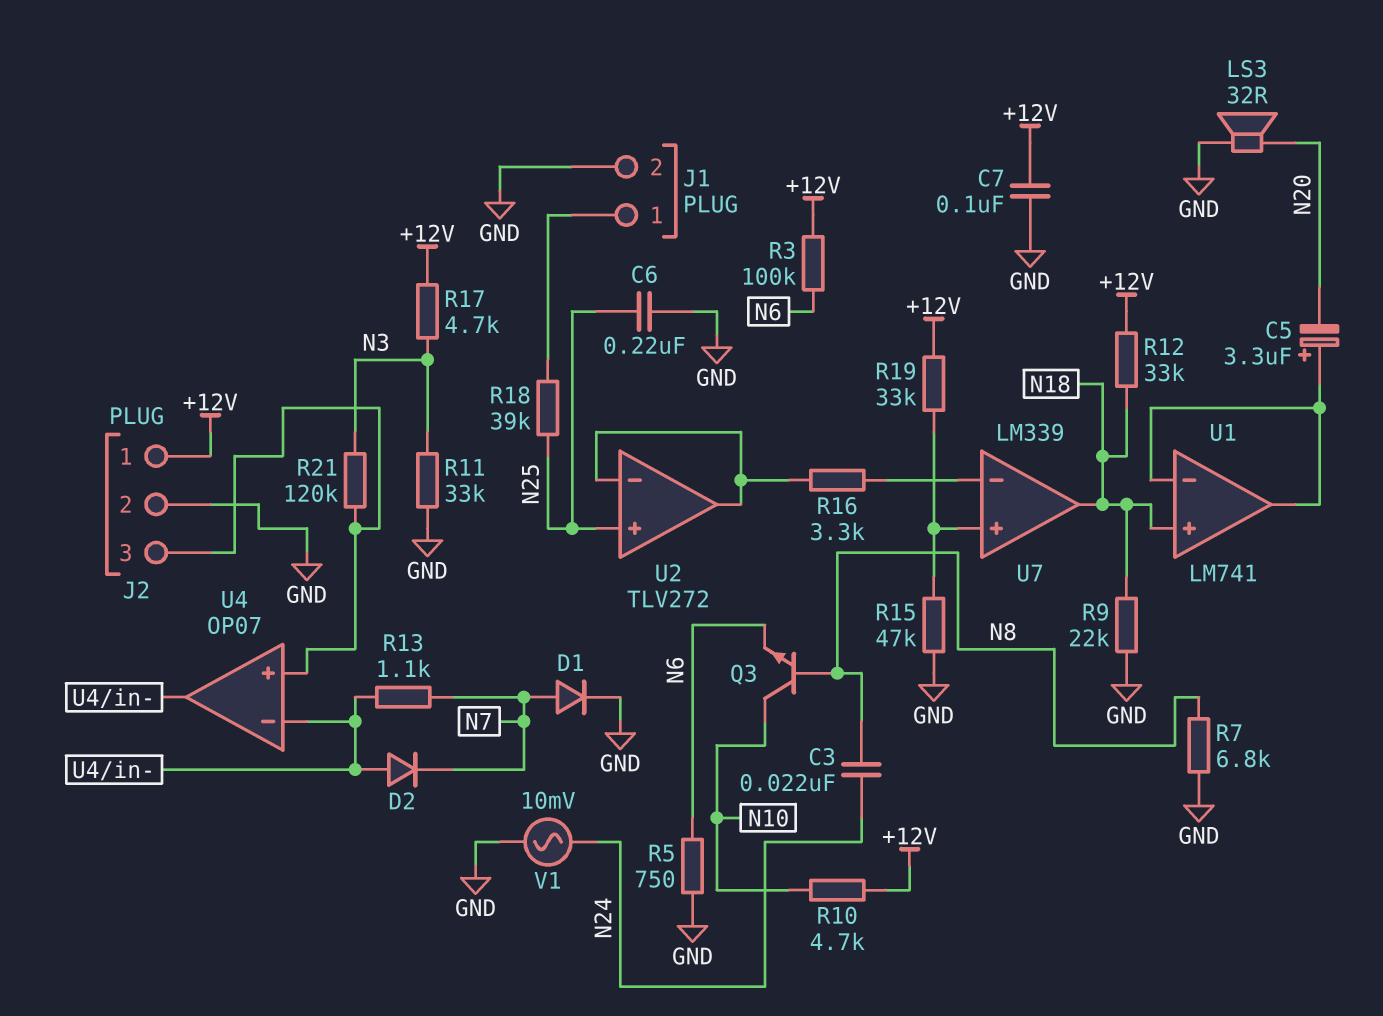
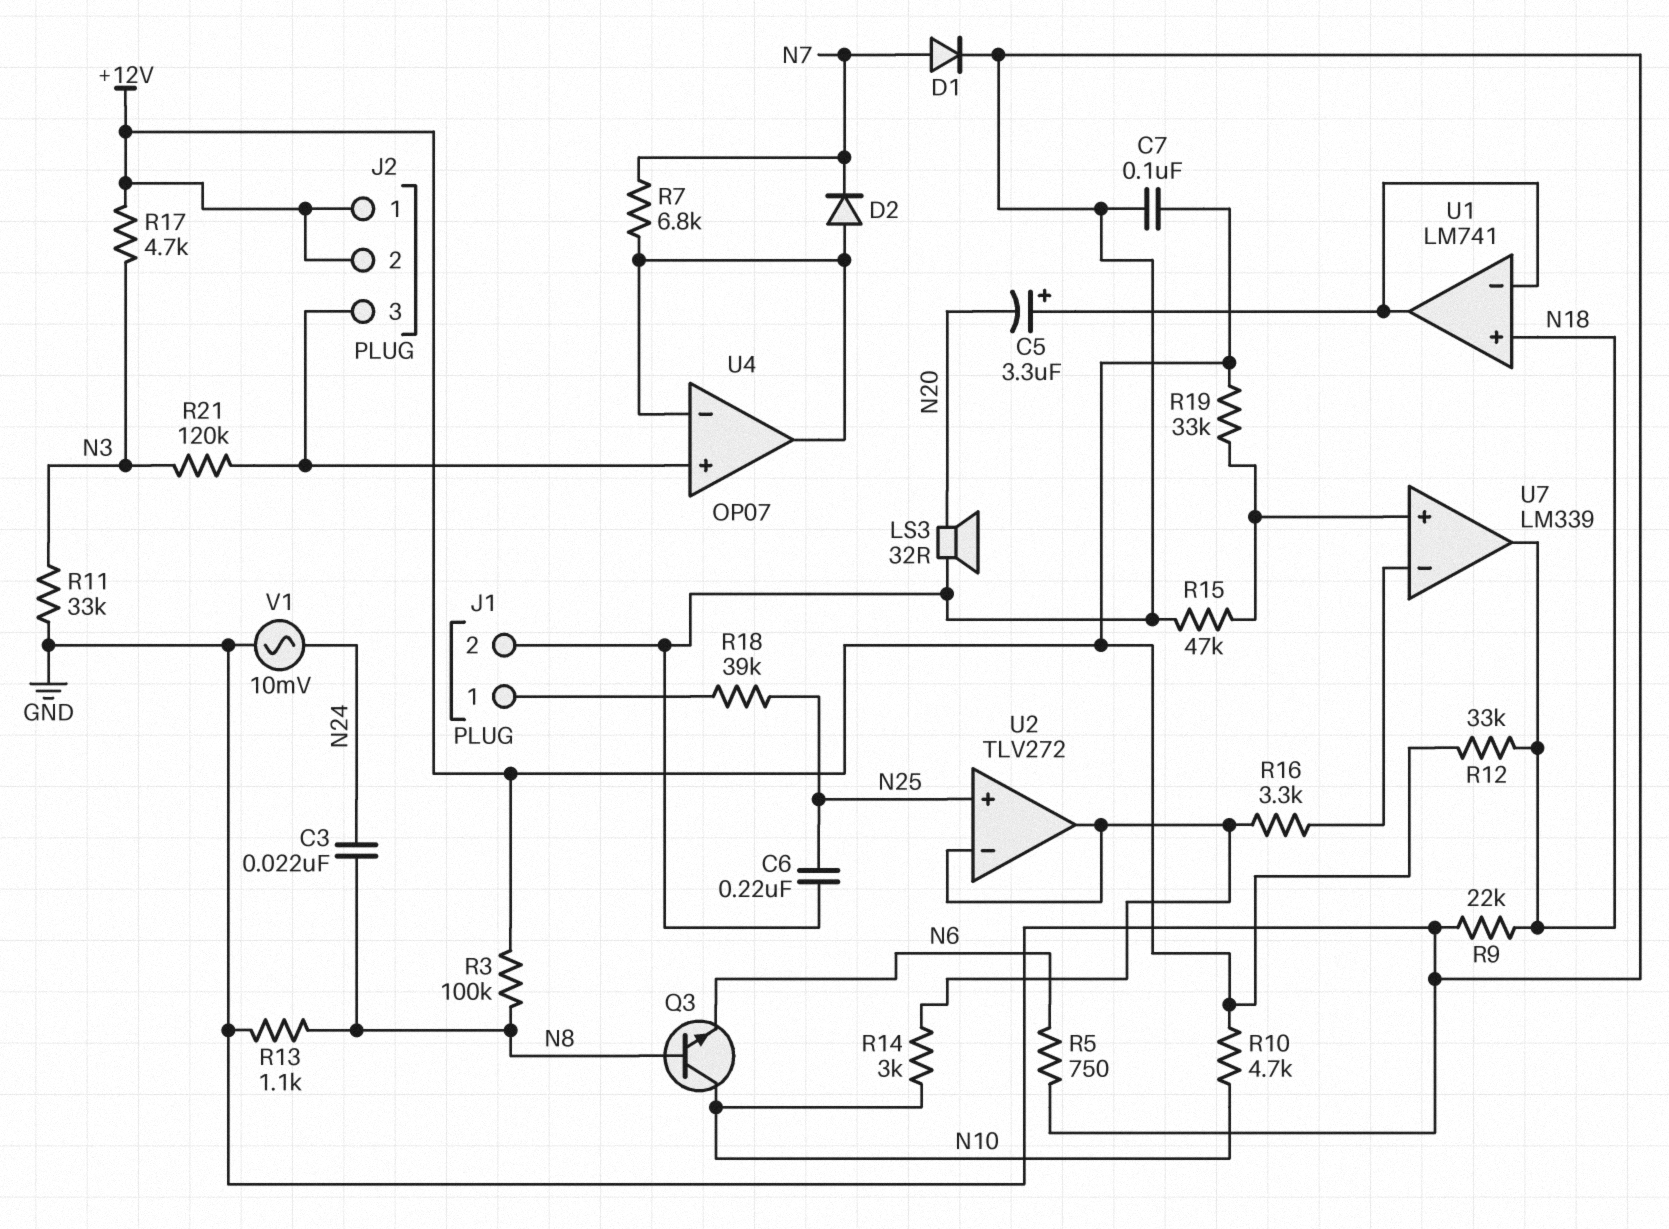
J2 pin 2: GND -> +12V
R3: 100k (+12V, N6) -> 100k (+12V, N8)
R7: 6.8k (GND, N8) -> 6.8k (N7, U4/in-)
R13: 1.1k (N7, U4/in-) -> 1.1k (GND, N8)
R14: none -> 3k (N10, U2/in-)

